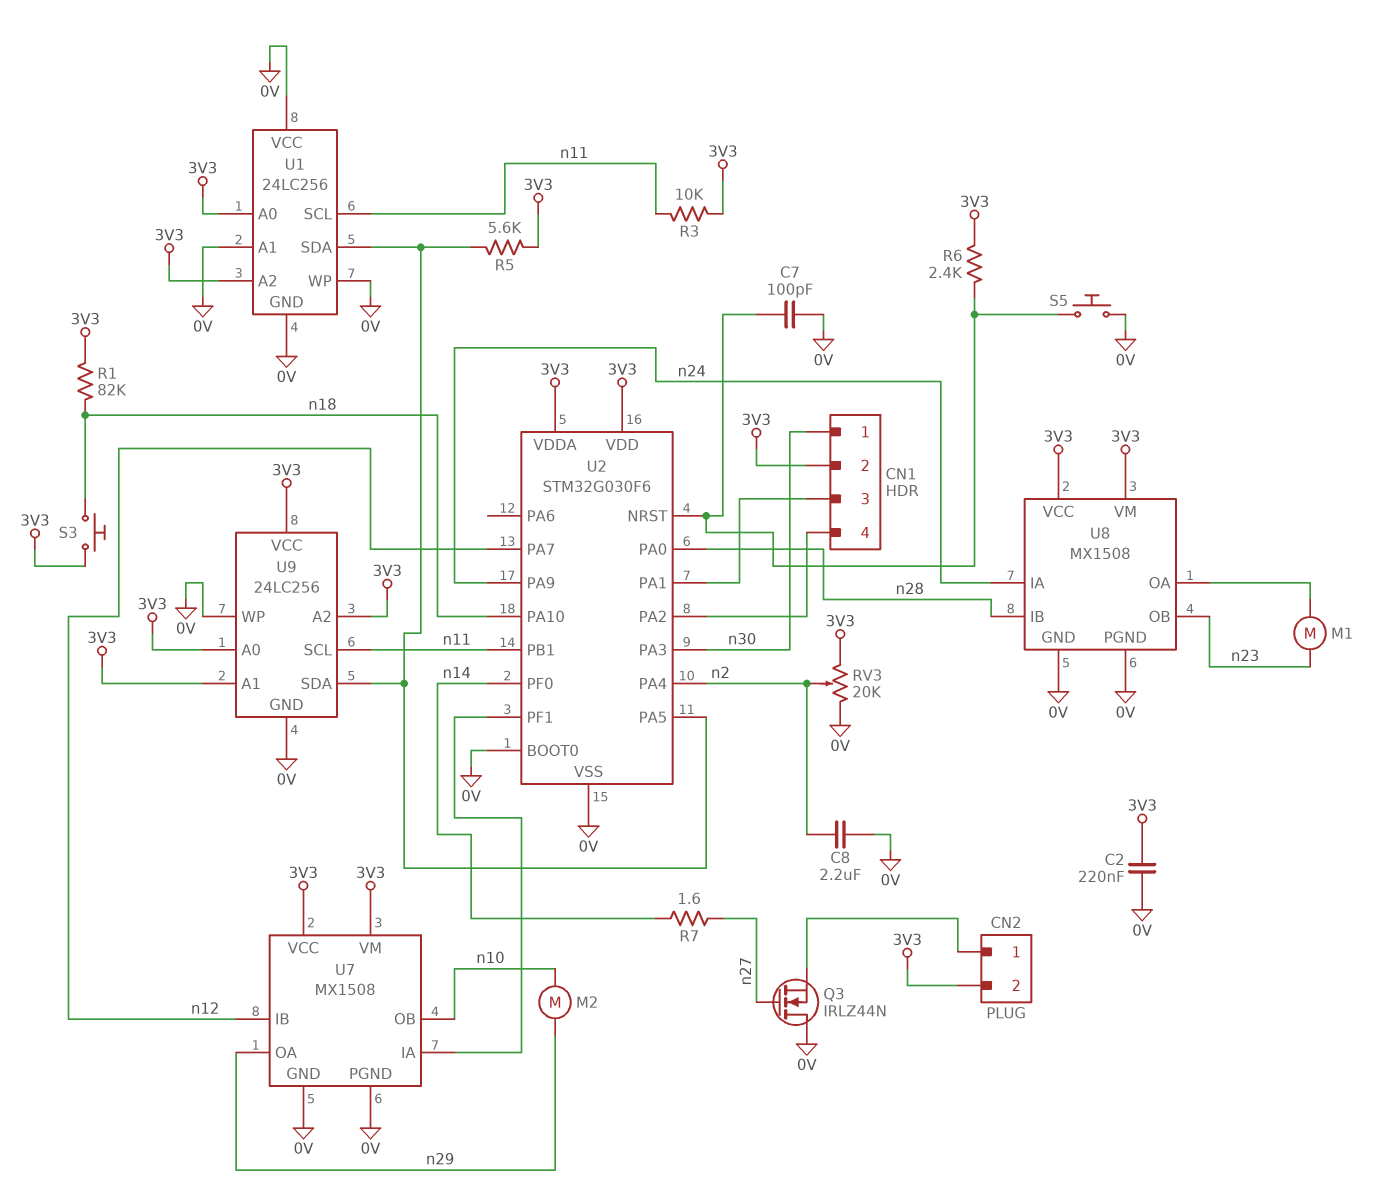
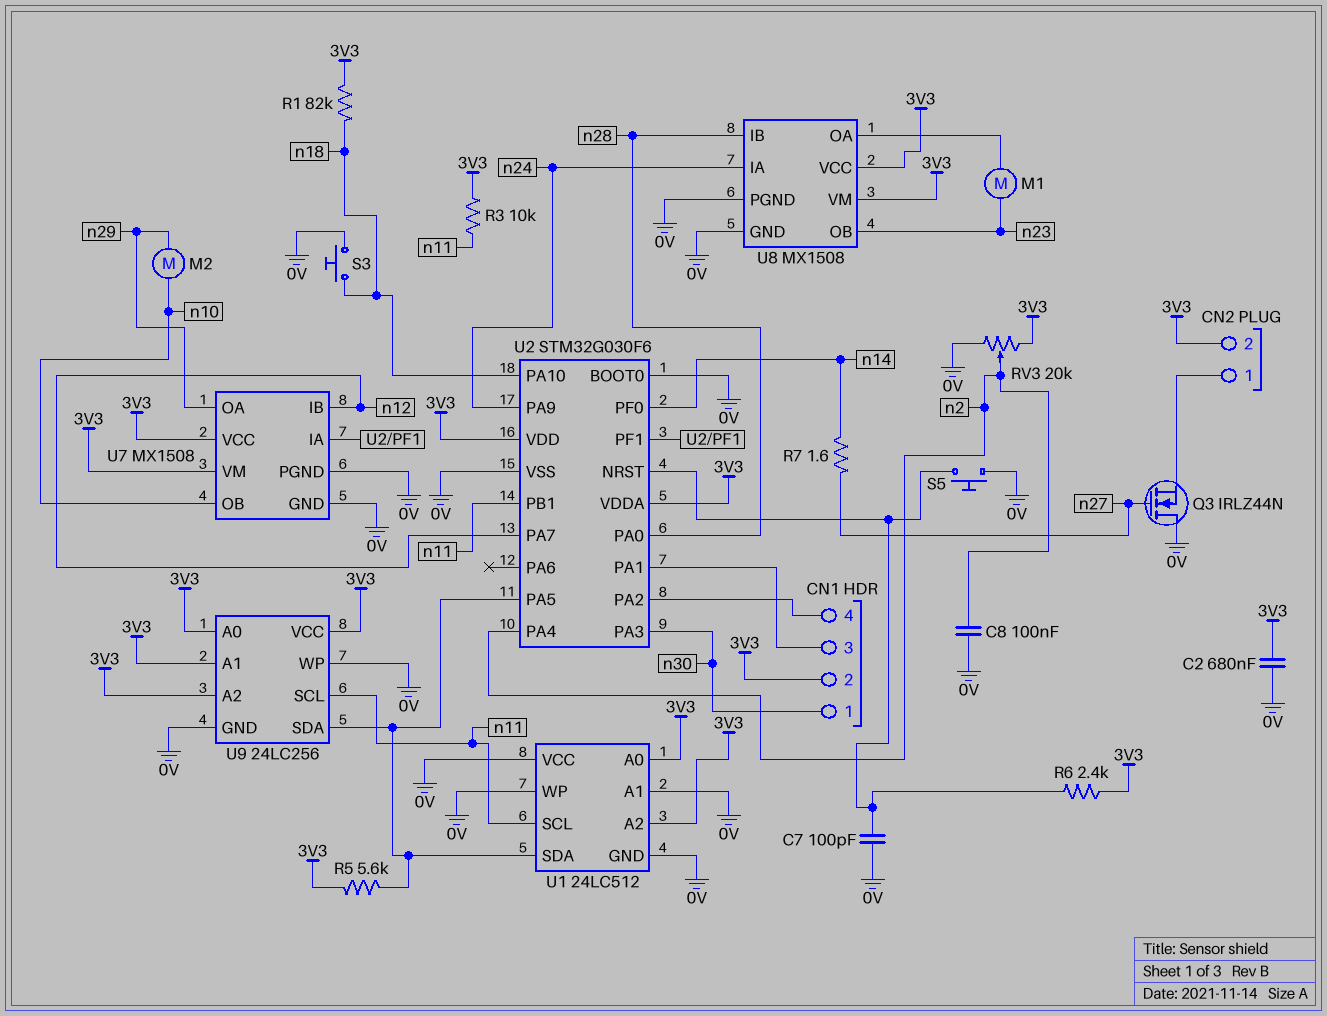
C2: 220nF (0V, 3V3) -> 680nF (0V, 3V3)
C8: 2.2uF (0V, n2) -> 100nF (0V, n2)
S3: button (3V3, n18) -> button (0V, n18)
U1: 24LC256 -> 24LC512

